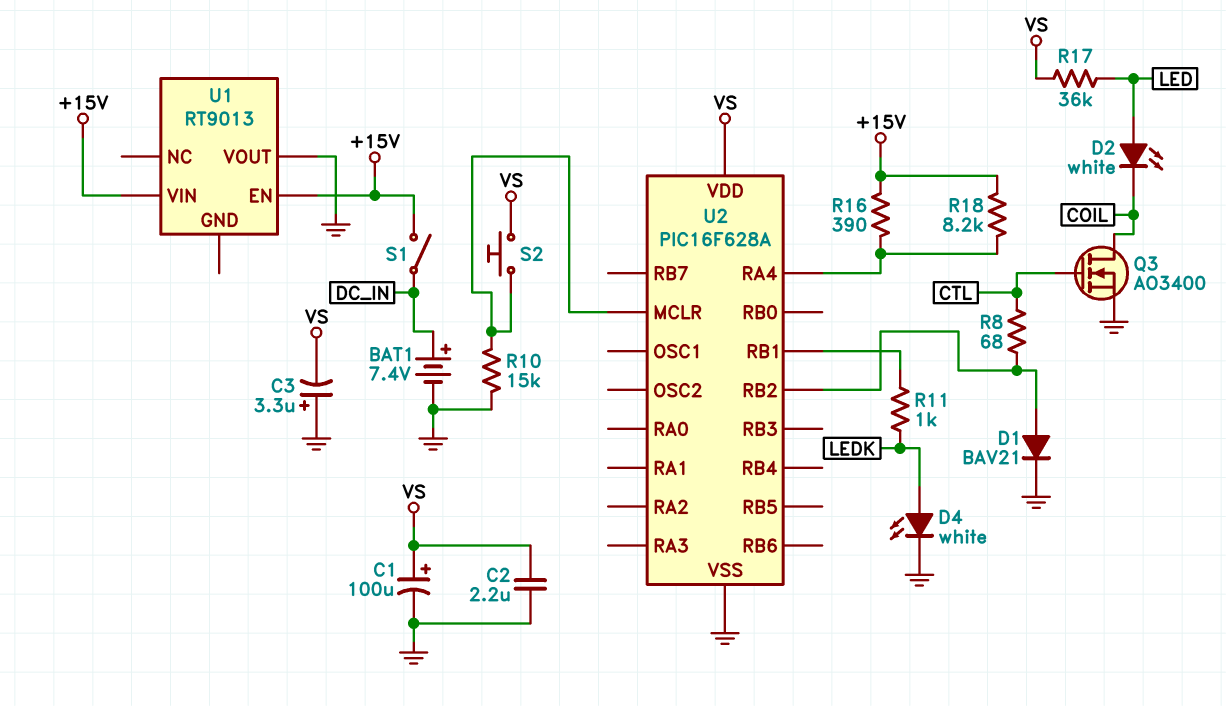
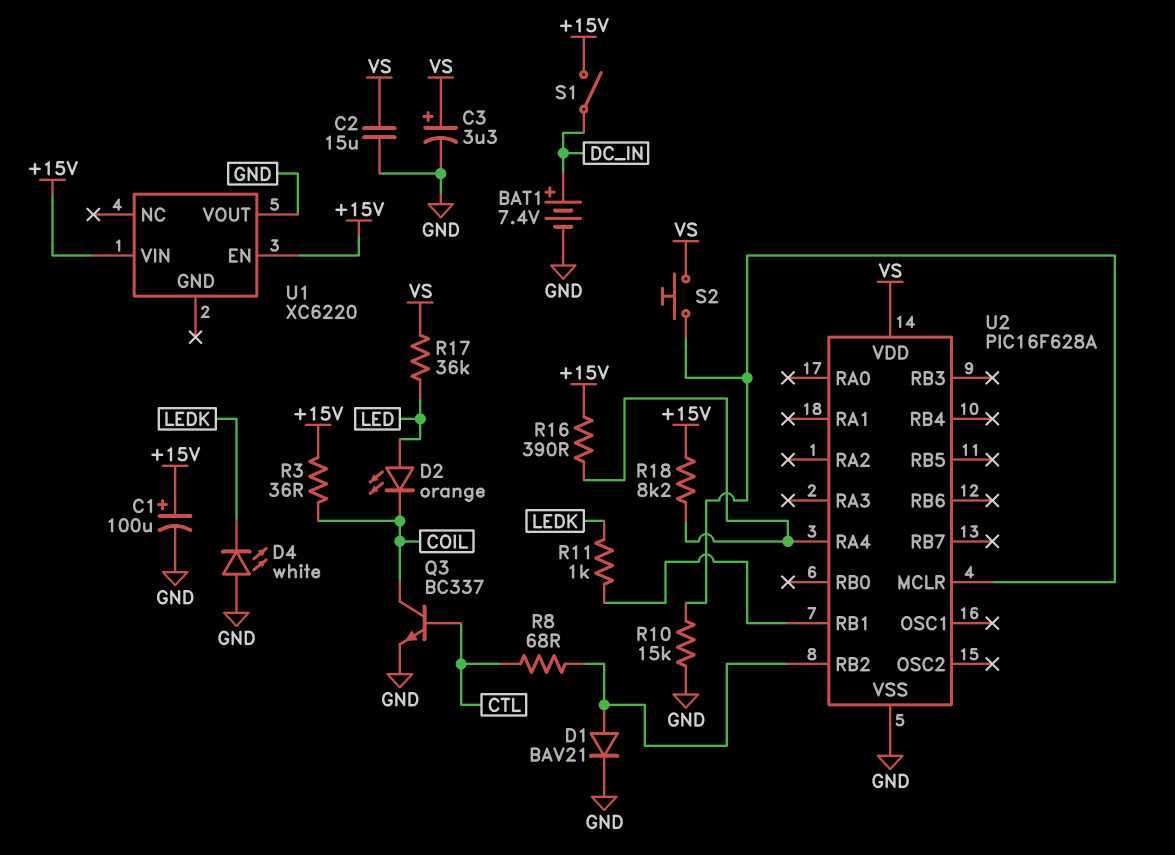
C1: 100uF (plus VS, minus GND) -> 100uF (plus +15V, minus GND)
C2: 2.2uF (GND, VS) -> 15uF (GND, VS)
C3: 3.3uF (plus GND, minus VS) -> 3.3uF (plus VS, minus GND)
D2: LED white (A LED, K COIL) -> LED orange (A LED, K COIL)
D4: LED white (A LEDK, K GND) -> LED white (A GND, K LEDK)
Q3: NMOS AO3400 (G CTL, D COIL, S GND) -> NPN BC337 (B CTL, C COIL, E GND)
R3: none -> 36 (+15V, COIL)
U1: RT9013 -> XC6220

